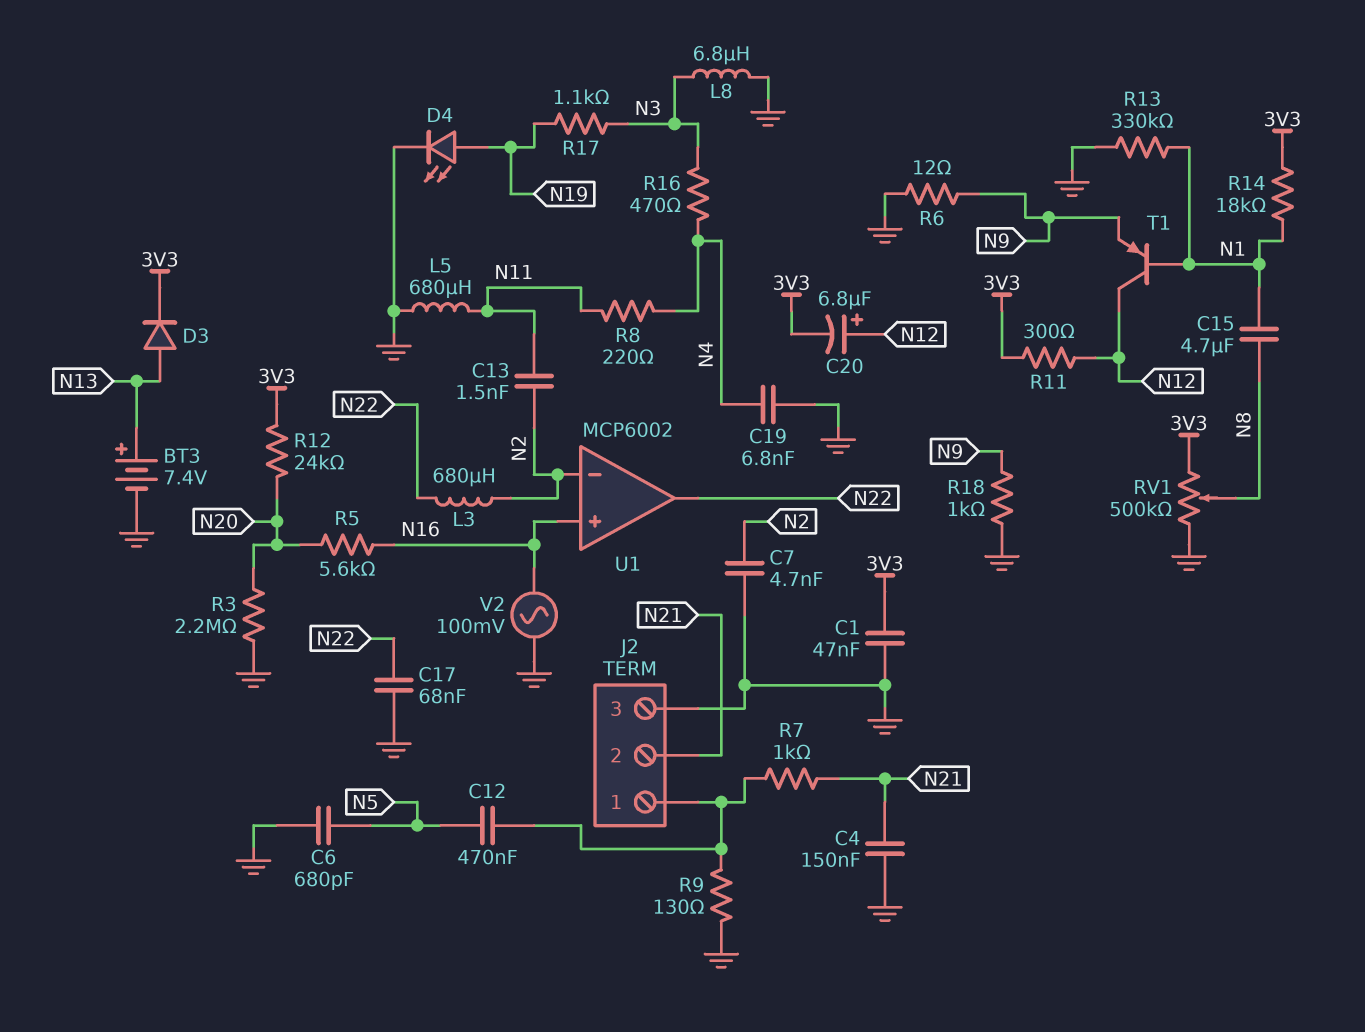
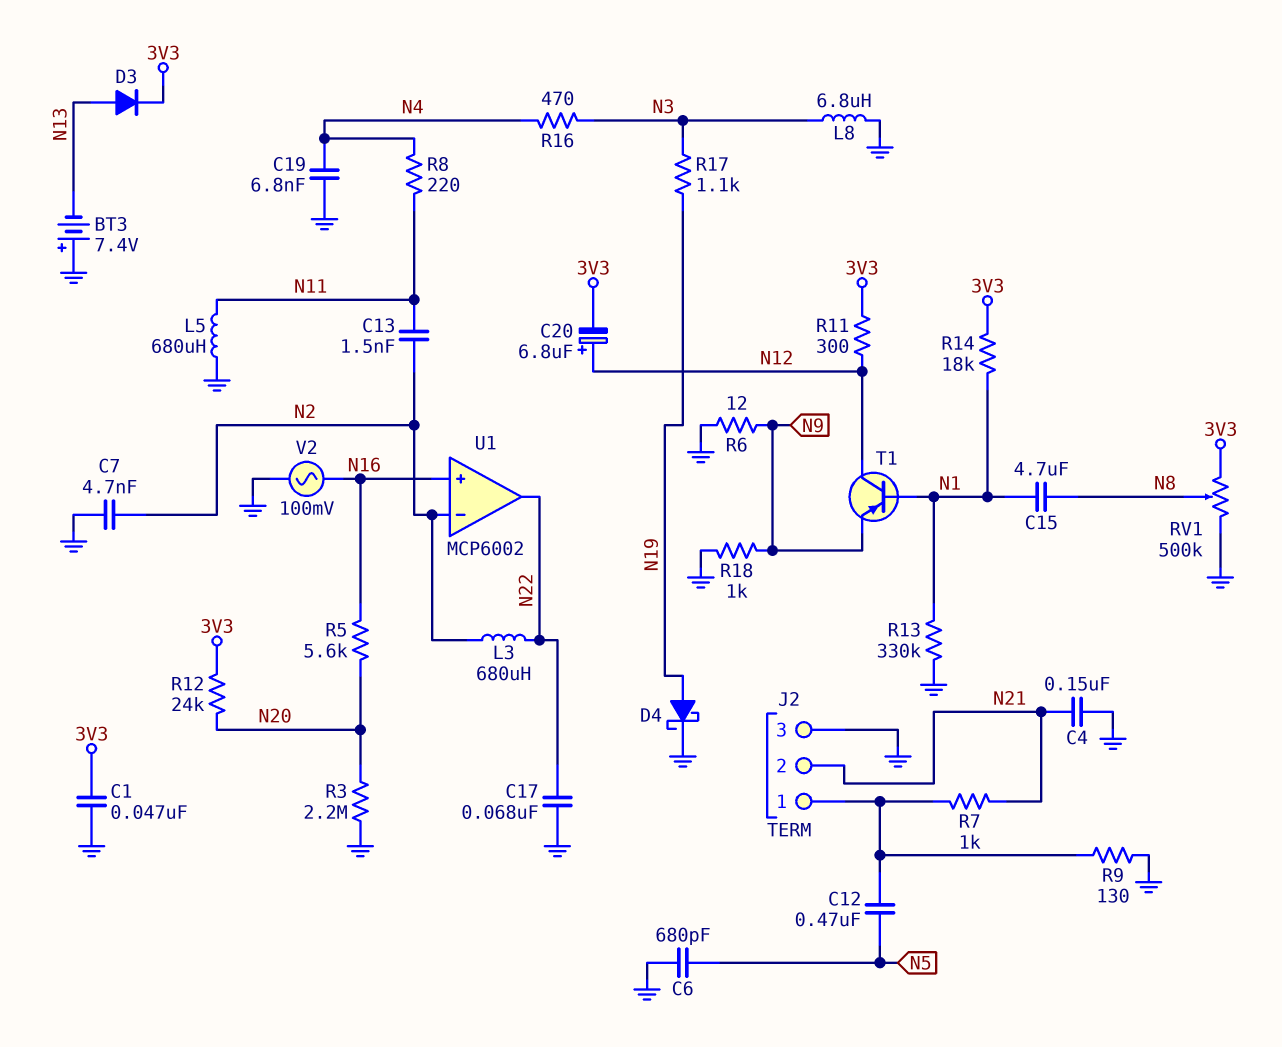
BT3: 7.4V (plus N13, minus GND) -> 7.4V (plus GND, minus N13)
D4: LED (A N19, K GND) -> schottky (A N19, K GND)

